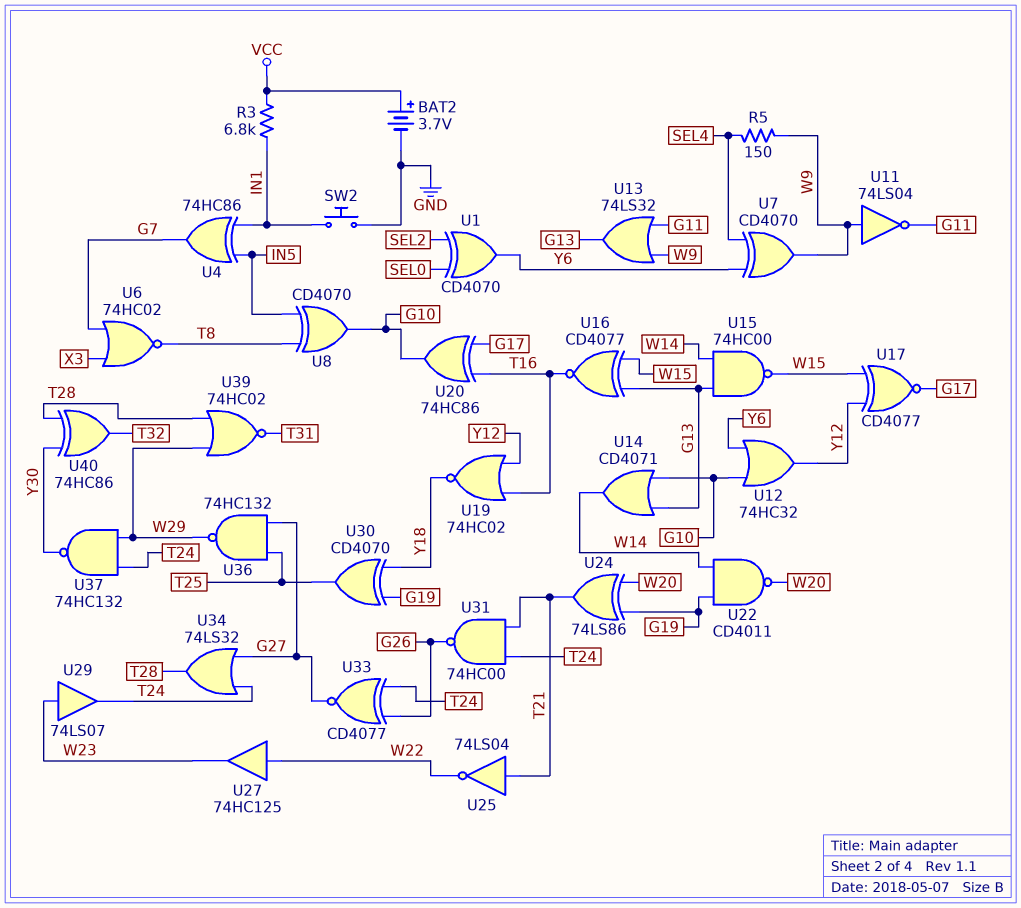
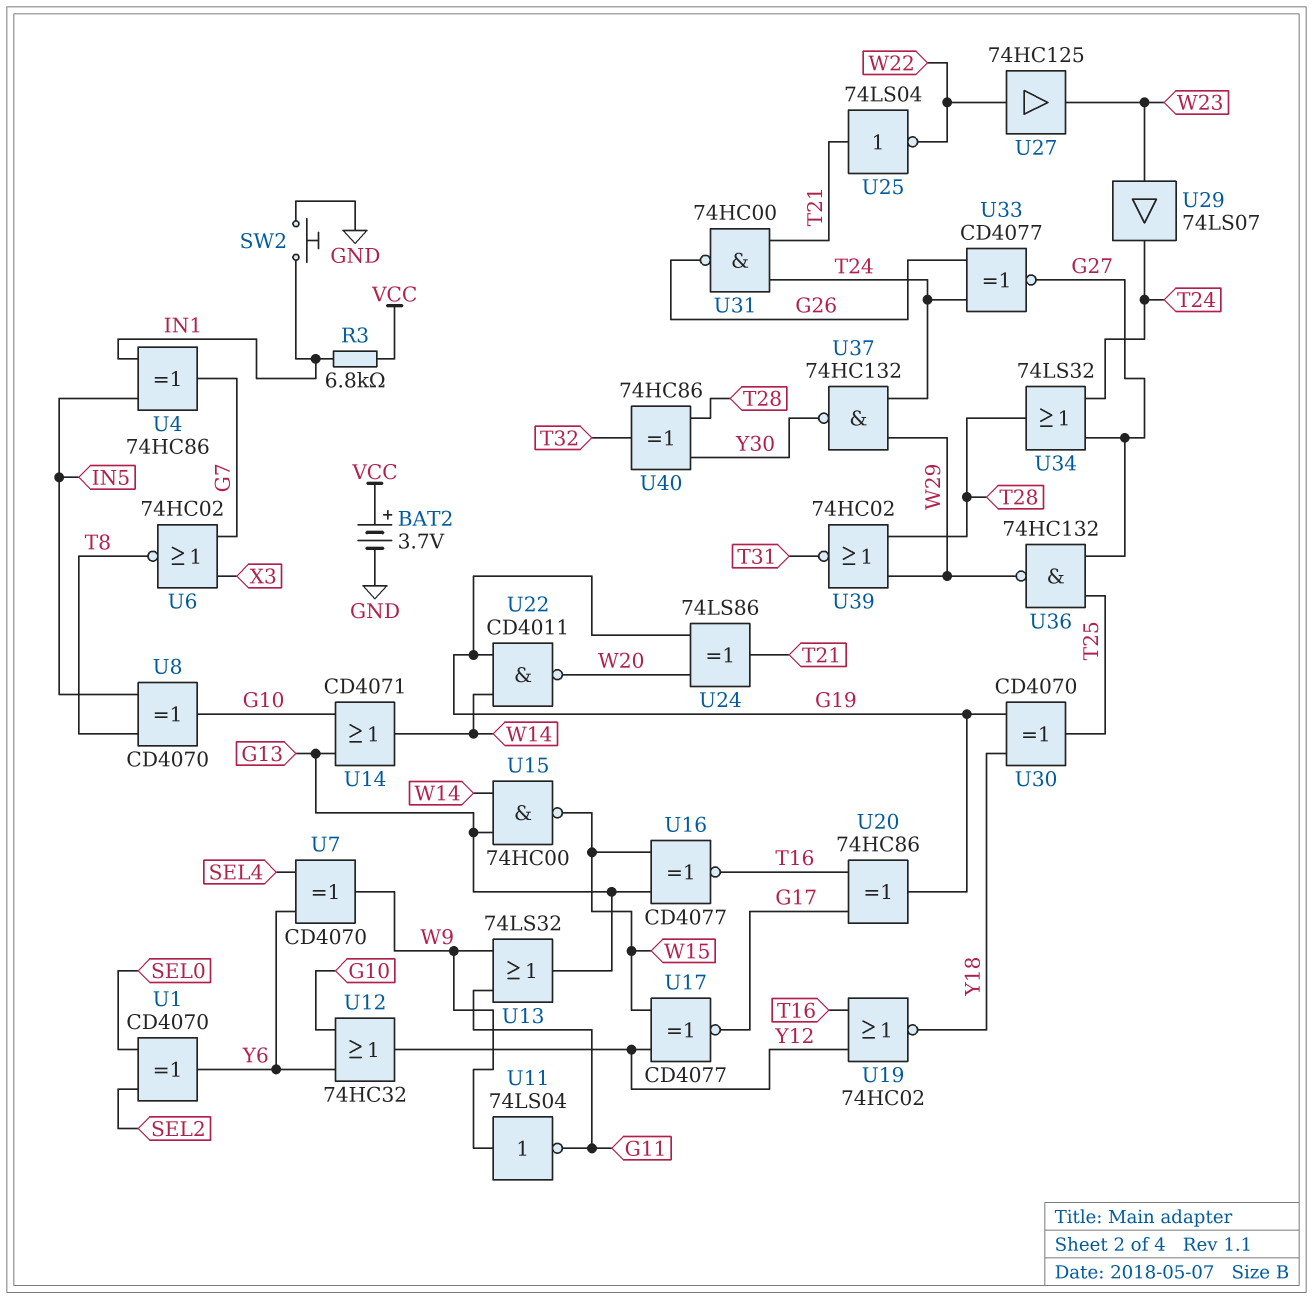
R5: 150 (SEL4, W9) -> none
U20: XOR 74HC86 (in G17, in T16, out G10) -> XOR 74HC86 (in G17, in T16, out G19)

